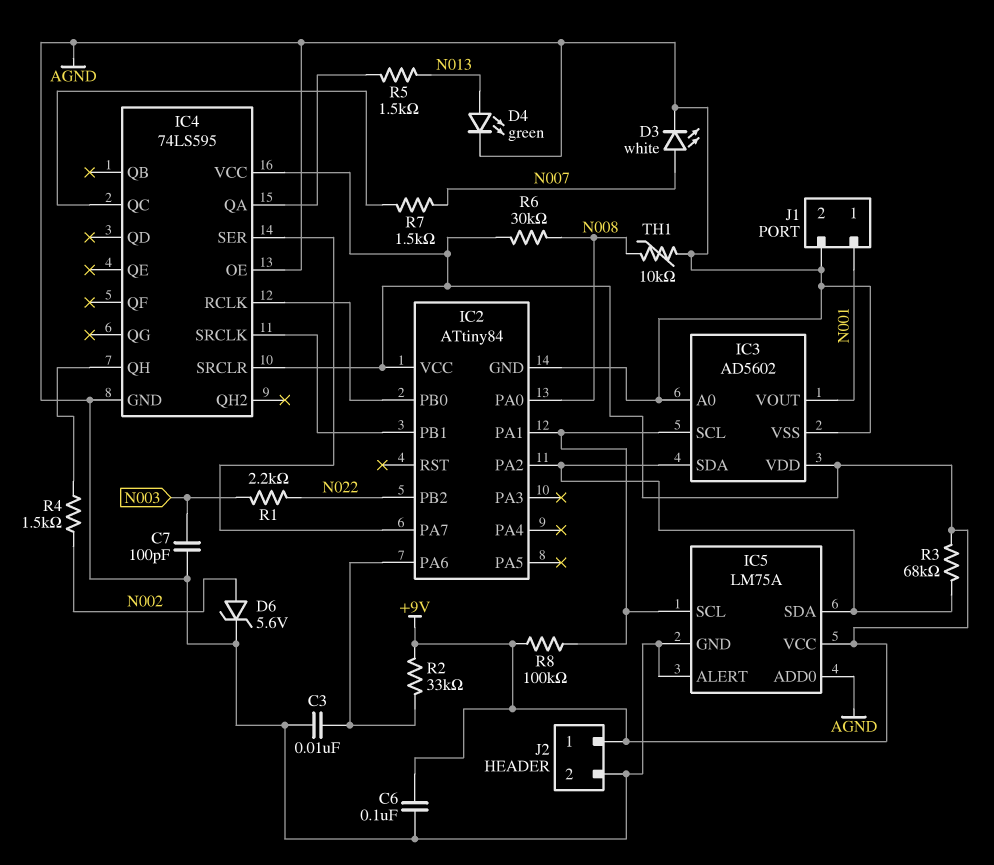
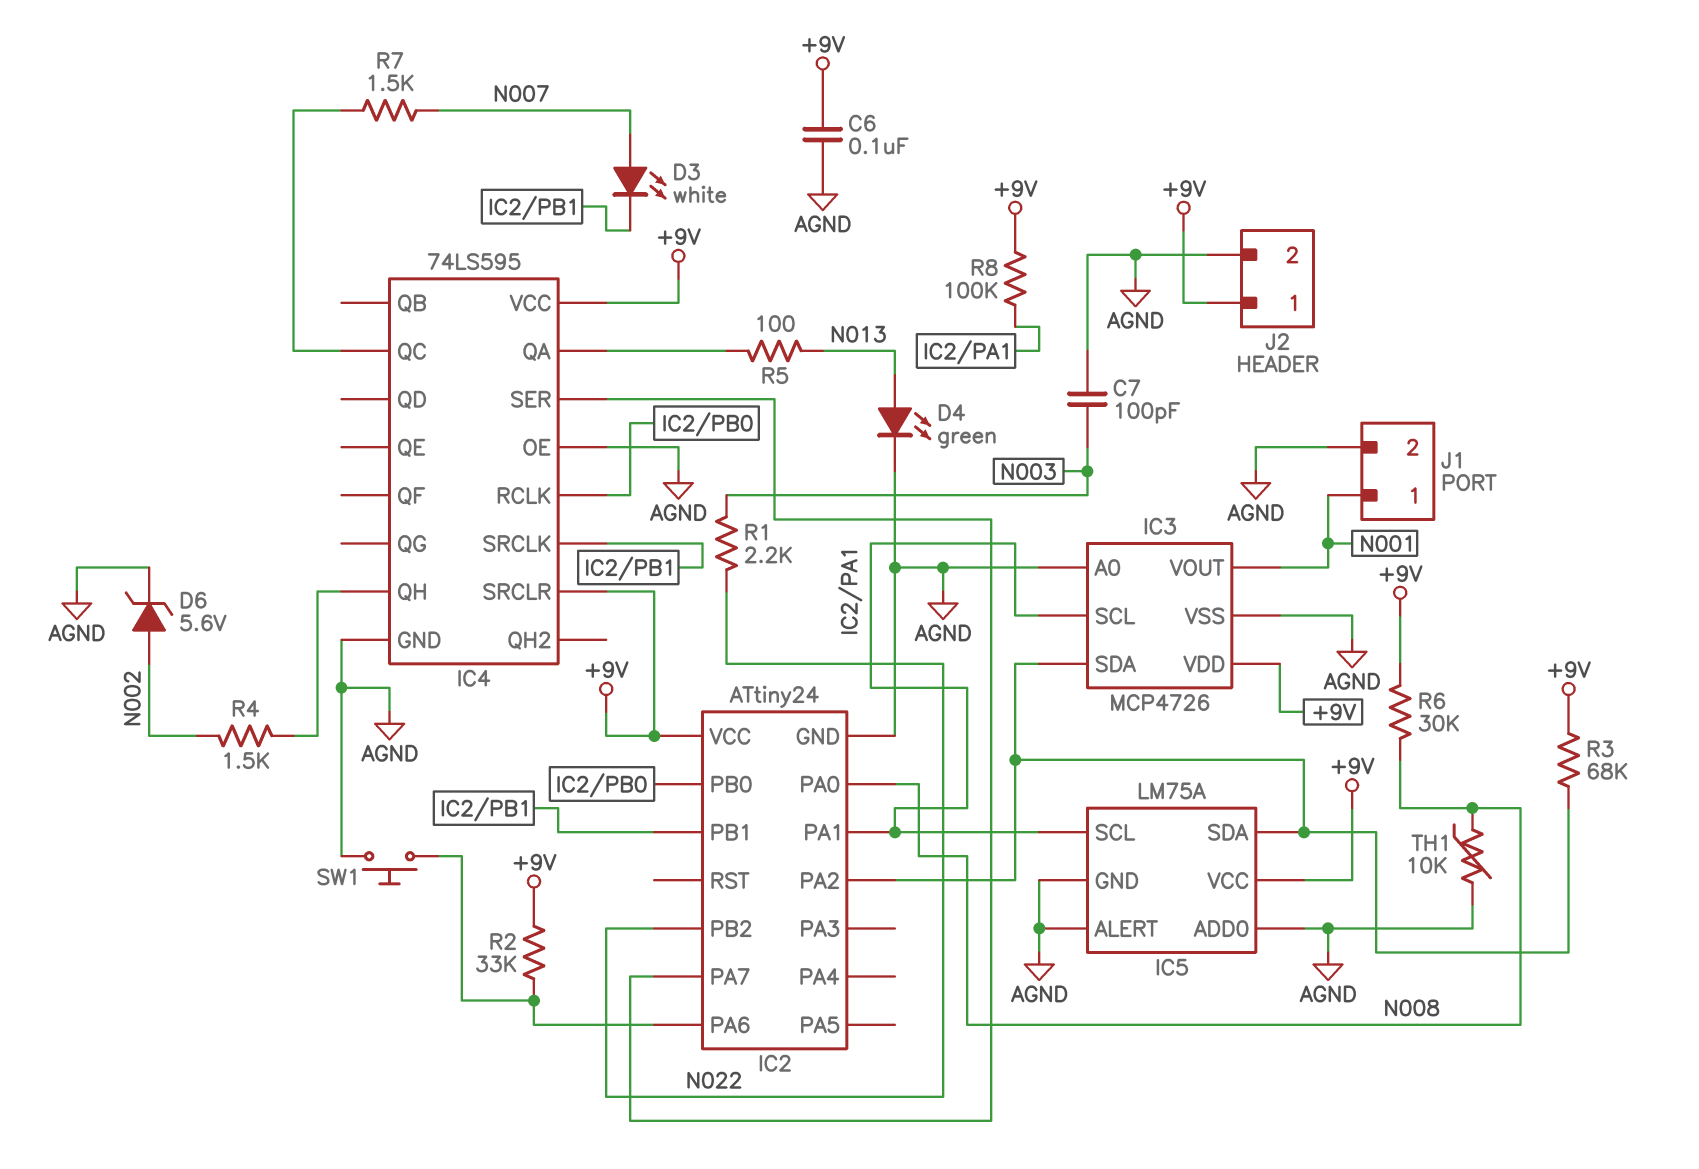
C3: 10nF (AGND, IC2/PA6) -> none
D3: LED white (A N007, K AGND) -> LED white (A N007, K IC2/PB1)
IC2: ATtiny84 -> ATtiny24
IC3: AD5602 -> MCP4726
R5: 1.5k (IC4/QA, N013) -> 100 (IC4/QA, N013)
SW1: none -> button (AGND, IC2/PA6)

